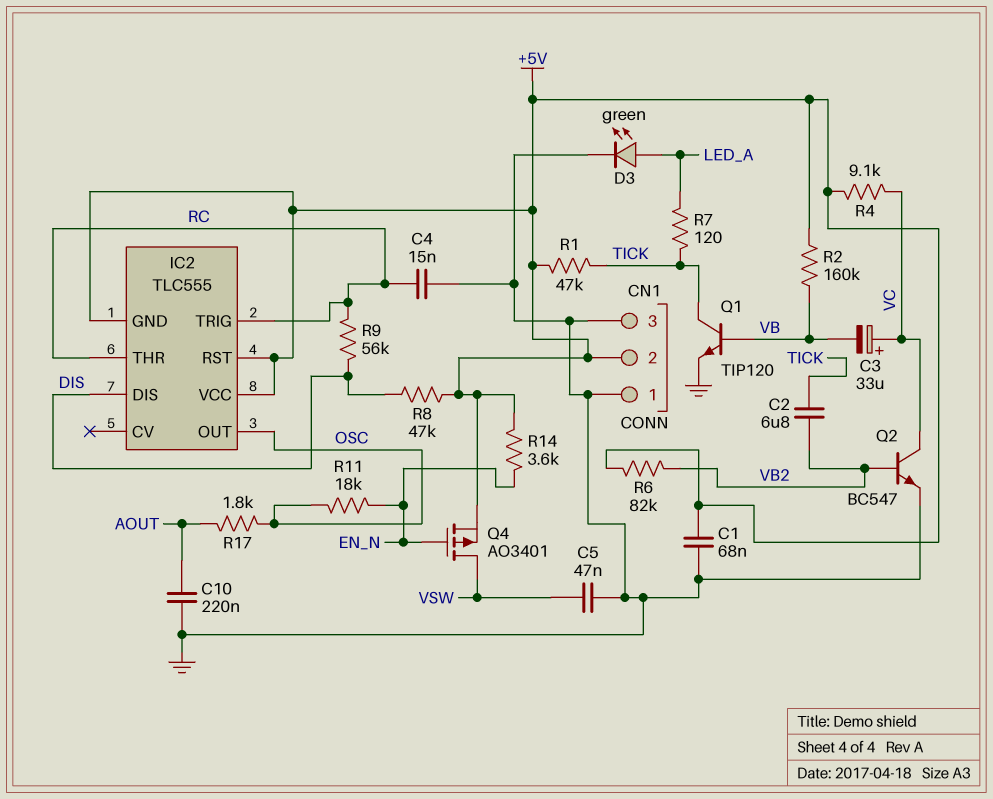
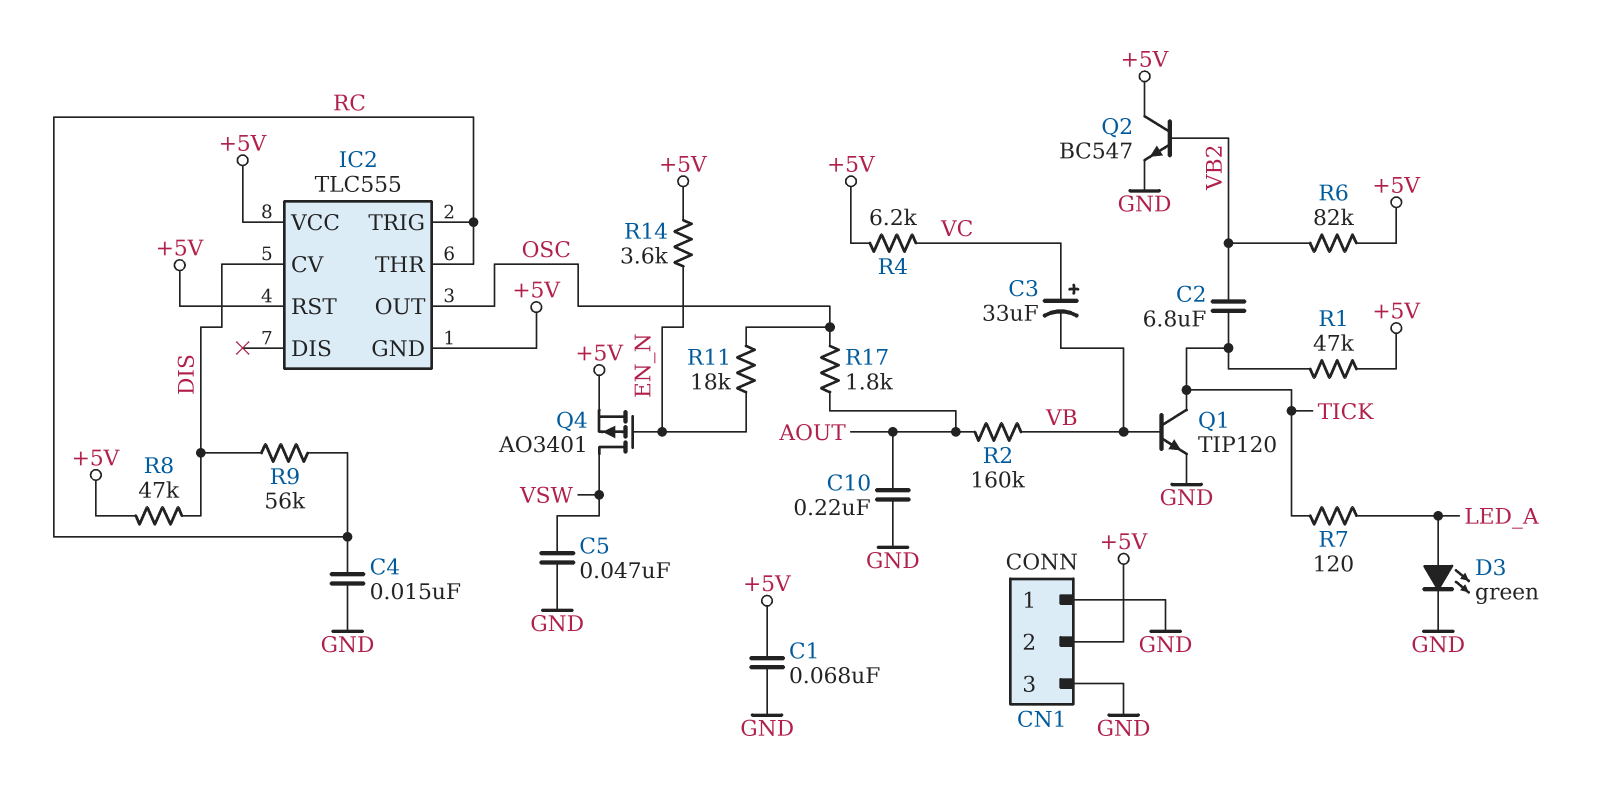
IC2 pin CV: none -> DIS
IC2 pin DIS: DIS -> none
Q2: NPN BC547 (B VB2, C VC, E GND) -> NPN BC547 (B VB2, C +5V, E GND)
R2: 160k (+5V, VB) -> 160k (AOUT, VB)
R4: 9.1k (+5V, VC) -> 6.2k (+5V, VC)

